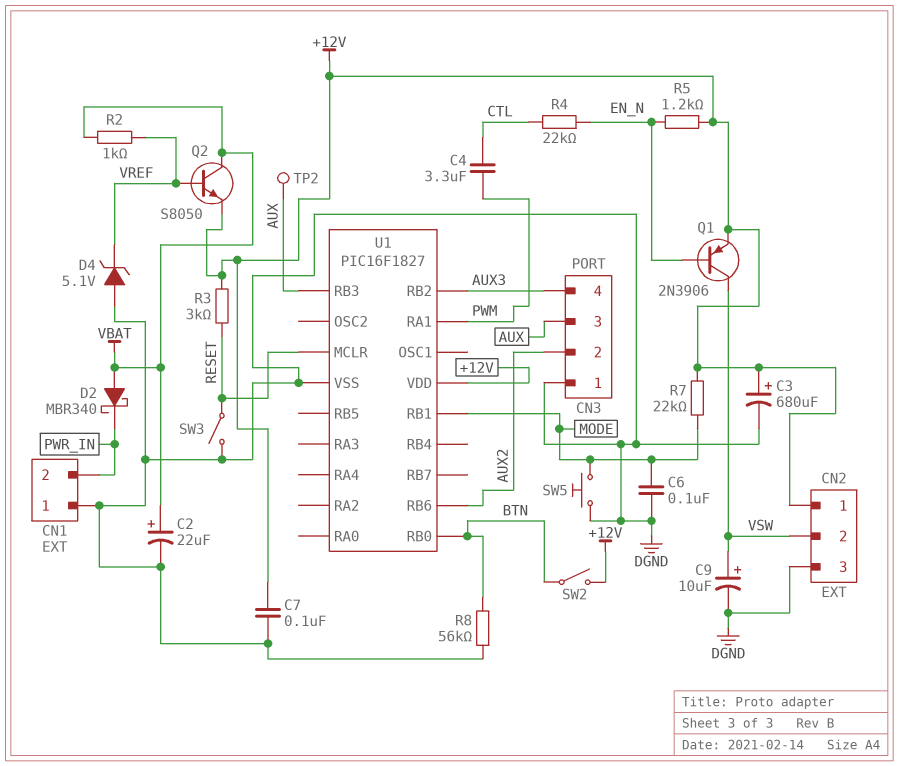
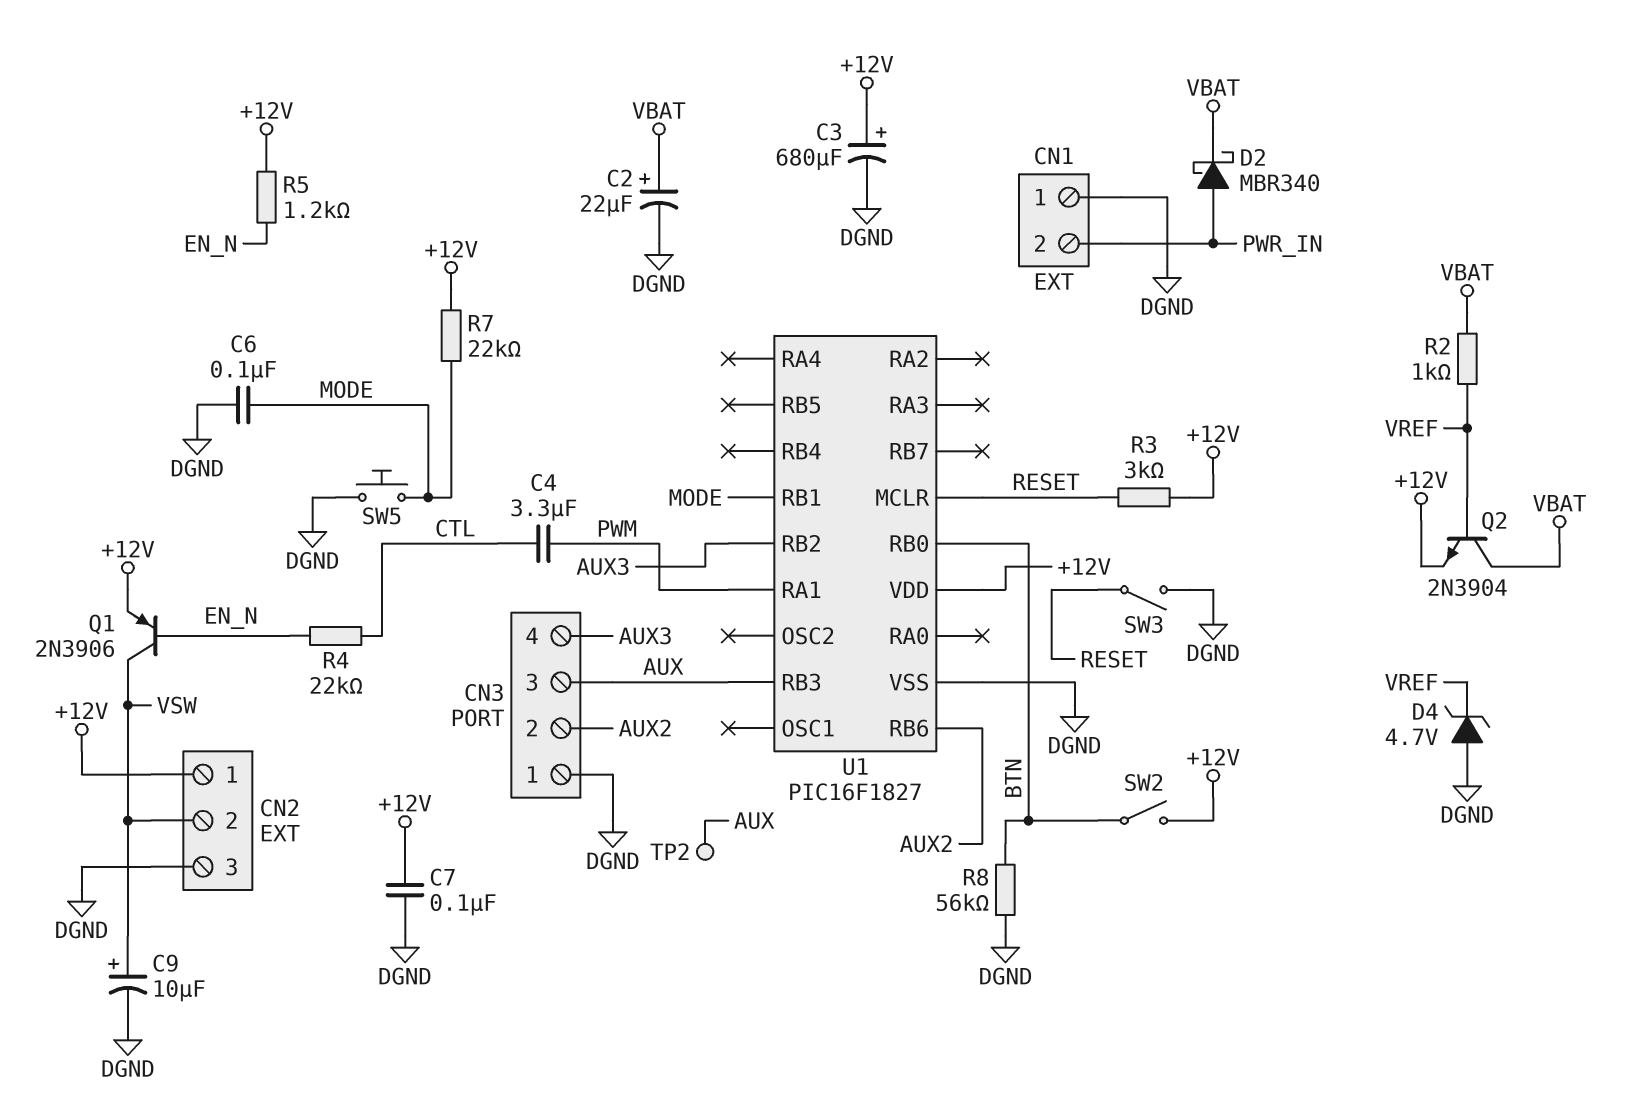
D2: schottky MBR340 (A VBAT, K PWR_IN) -> schottky MBR340 (A PWR_IN, K VBAT)
D4: zener 5.1V (A DGND, K VREF) -> zener 4.7V (A DGND, K VREF)
Q2: NPN S8050 (B VREF, C VBAT, E +12V) -> NPN 2N3904 (B VREF, C VBAT, E +12V)

